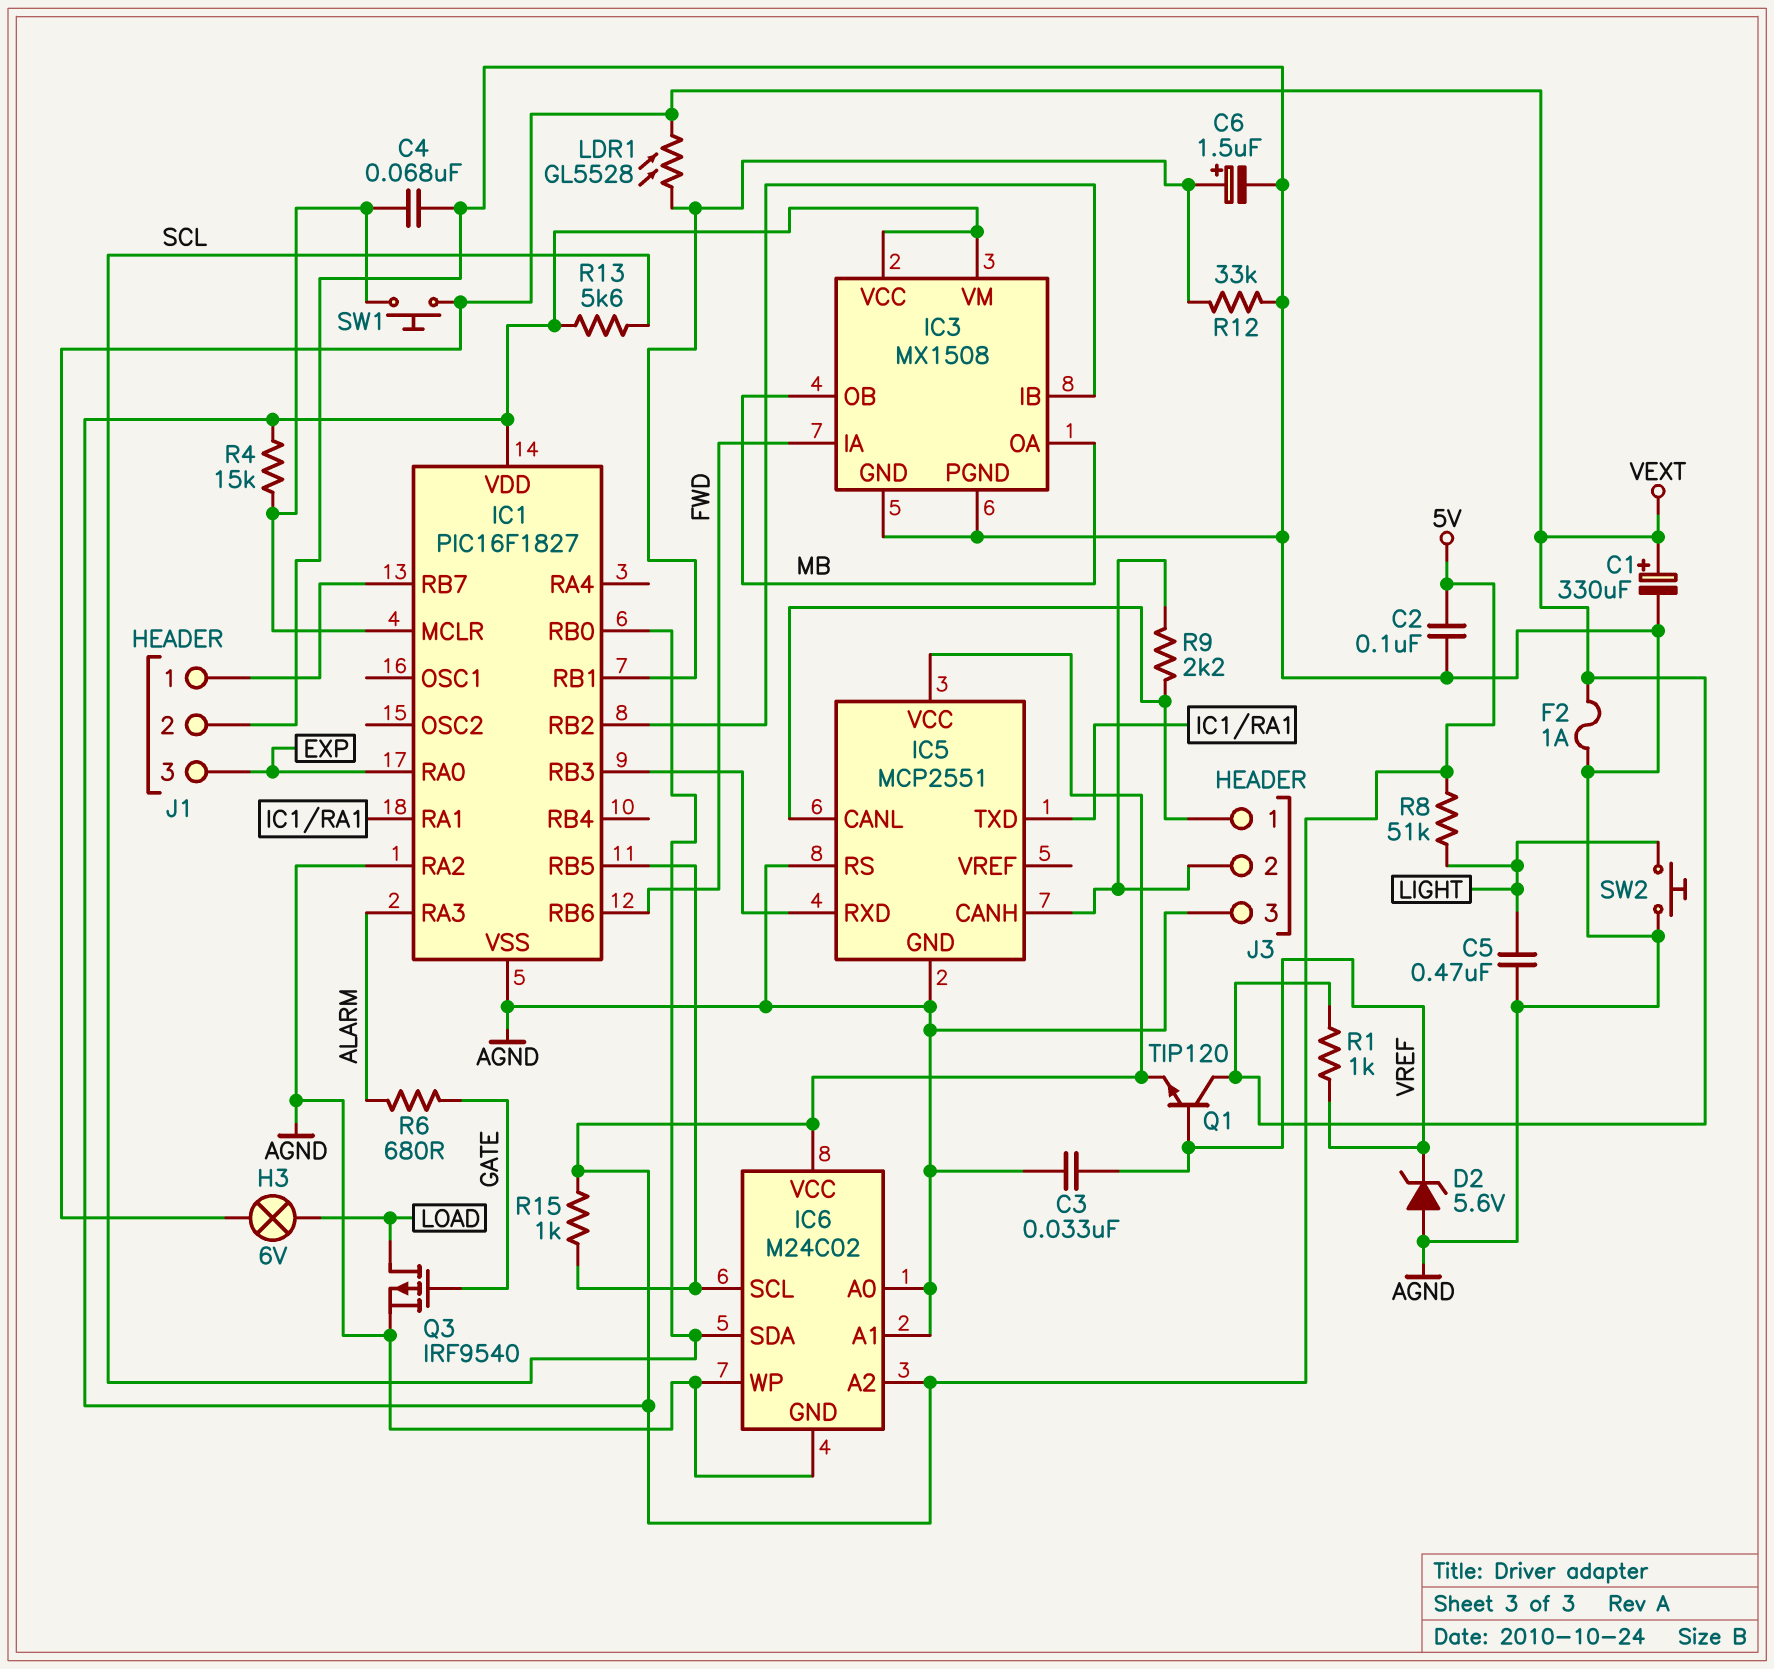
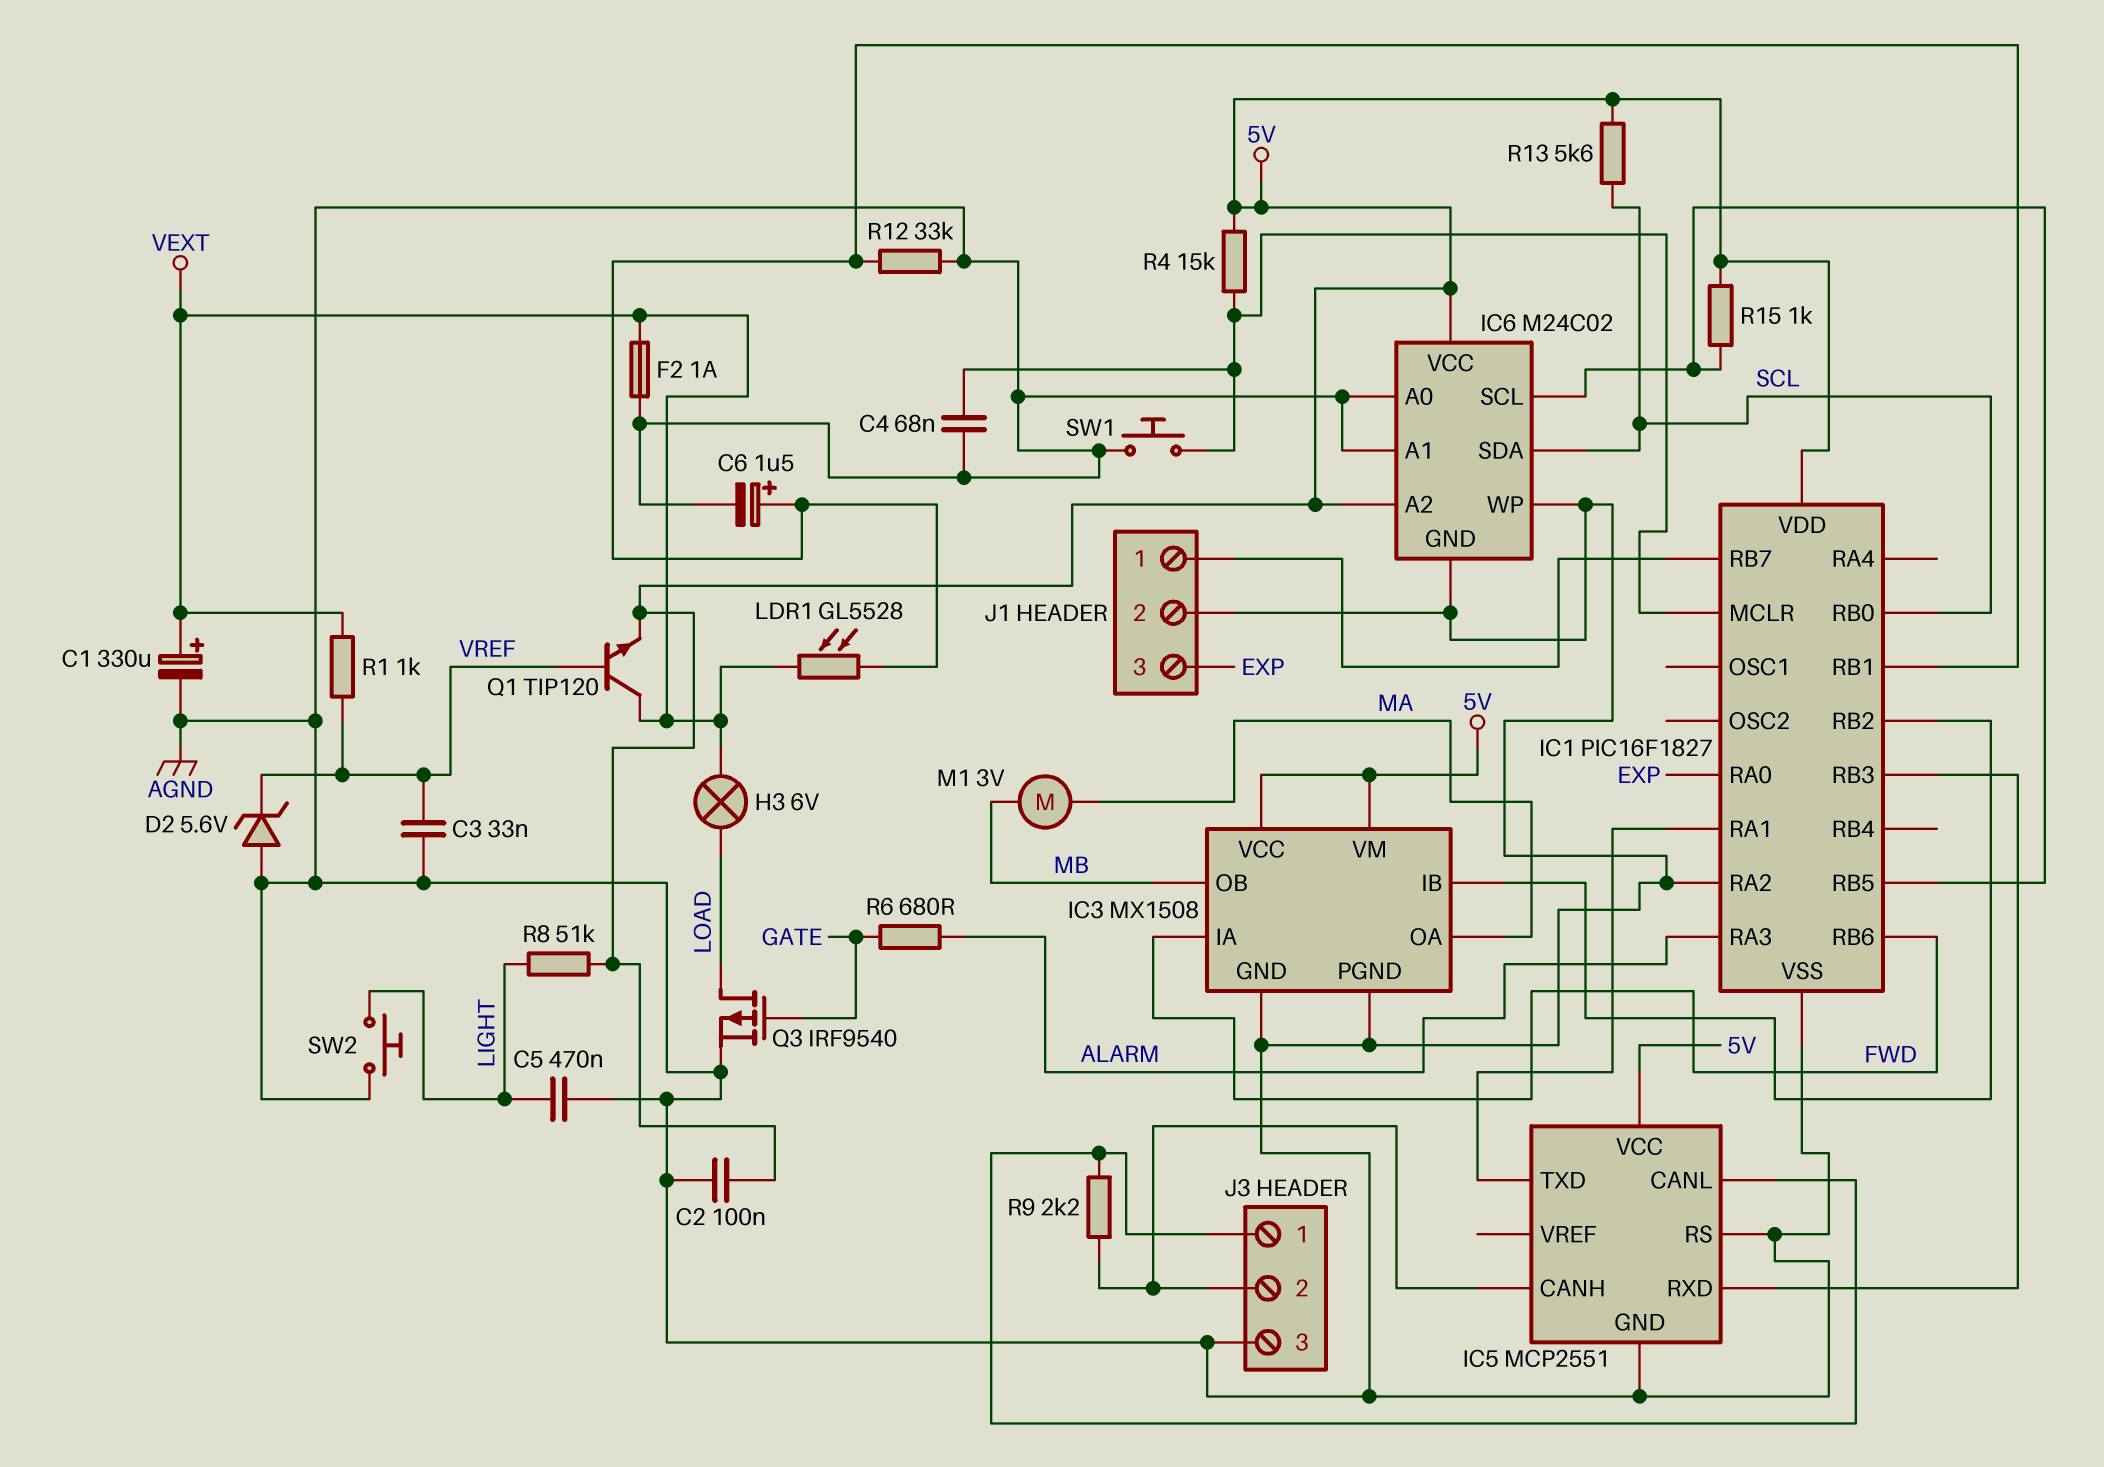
IC3 pin OA: MB -> MA
M1: none -> motor 3V (MA, MB)
SW1: button (IC1/MCLR, VEXT) -> button (AGND, IC1/MCLR)

